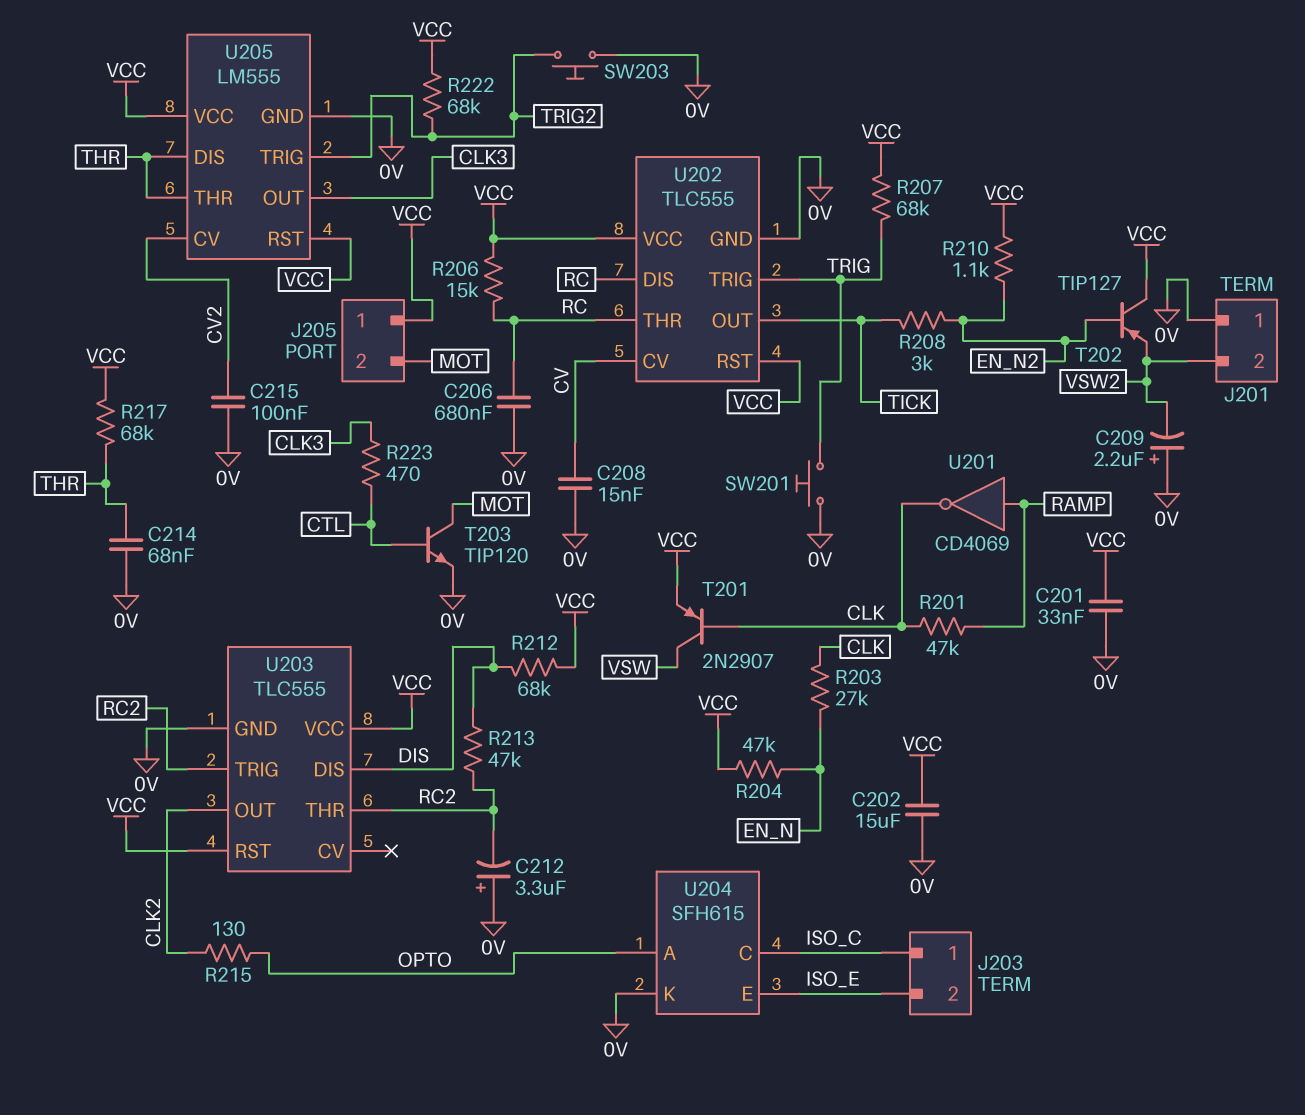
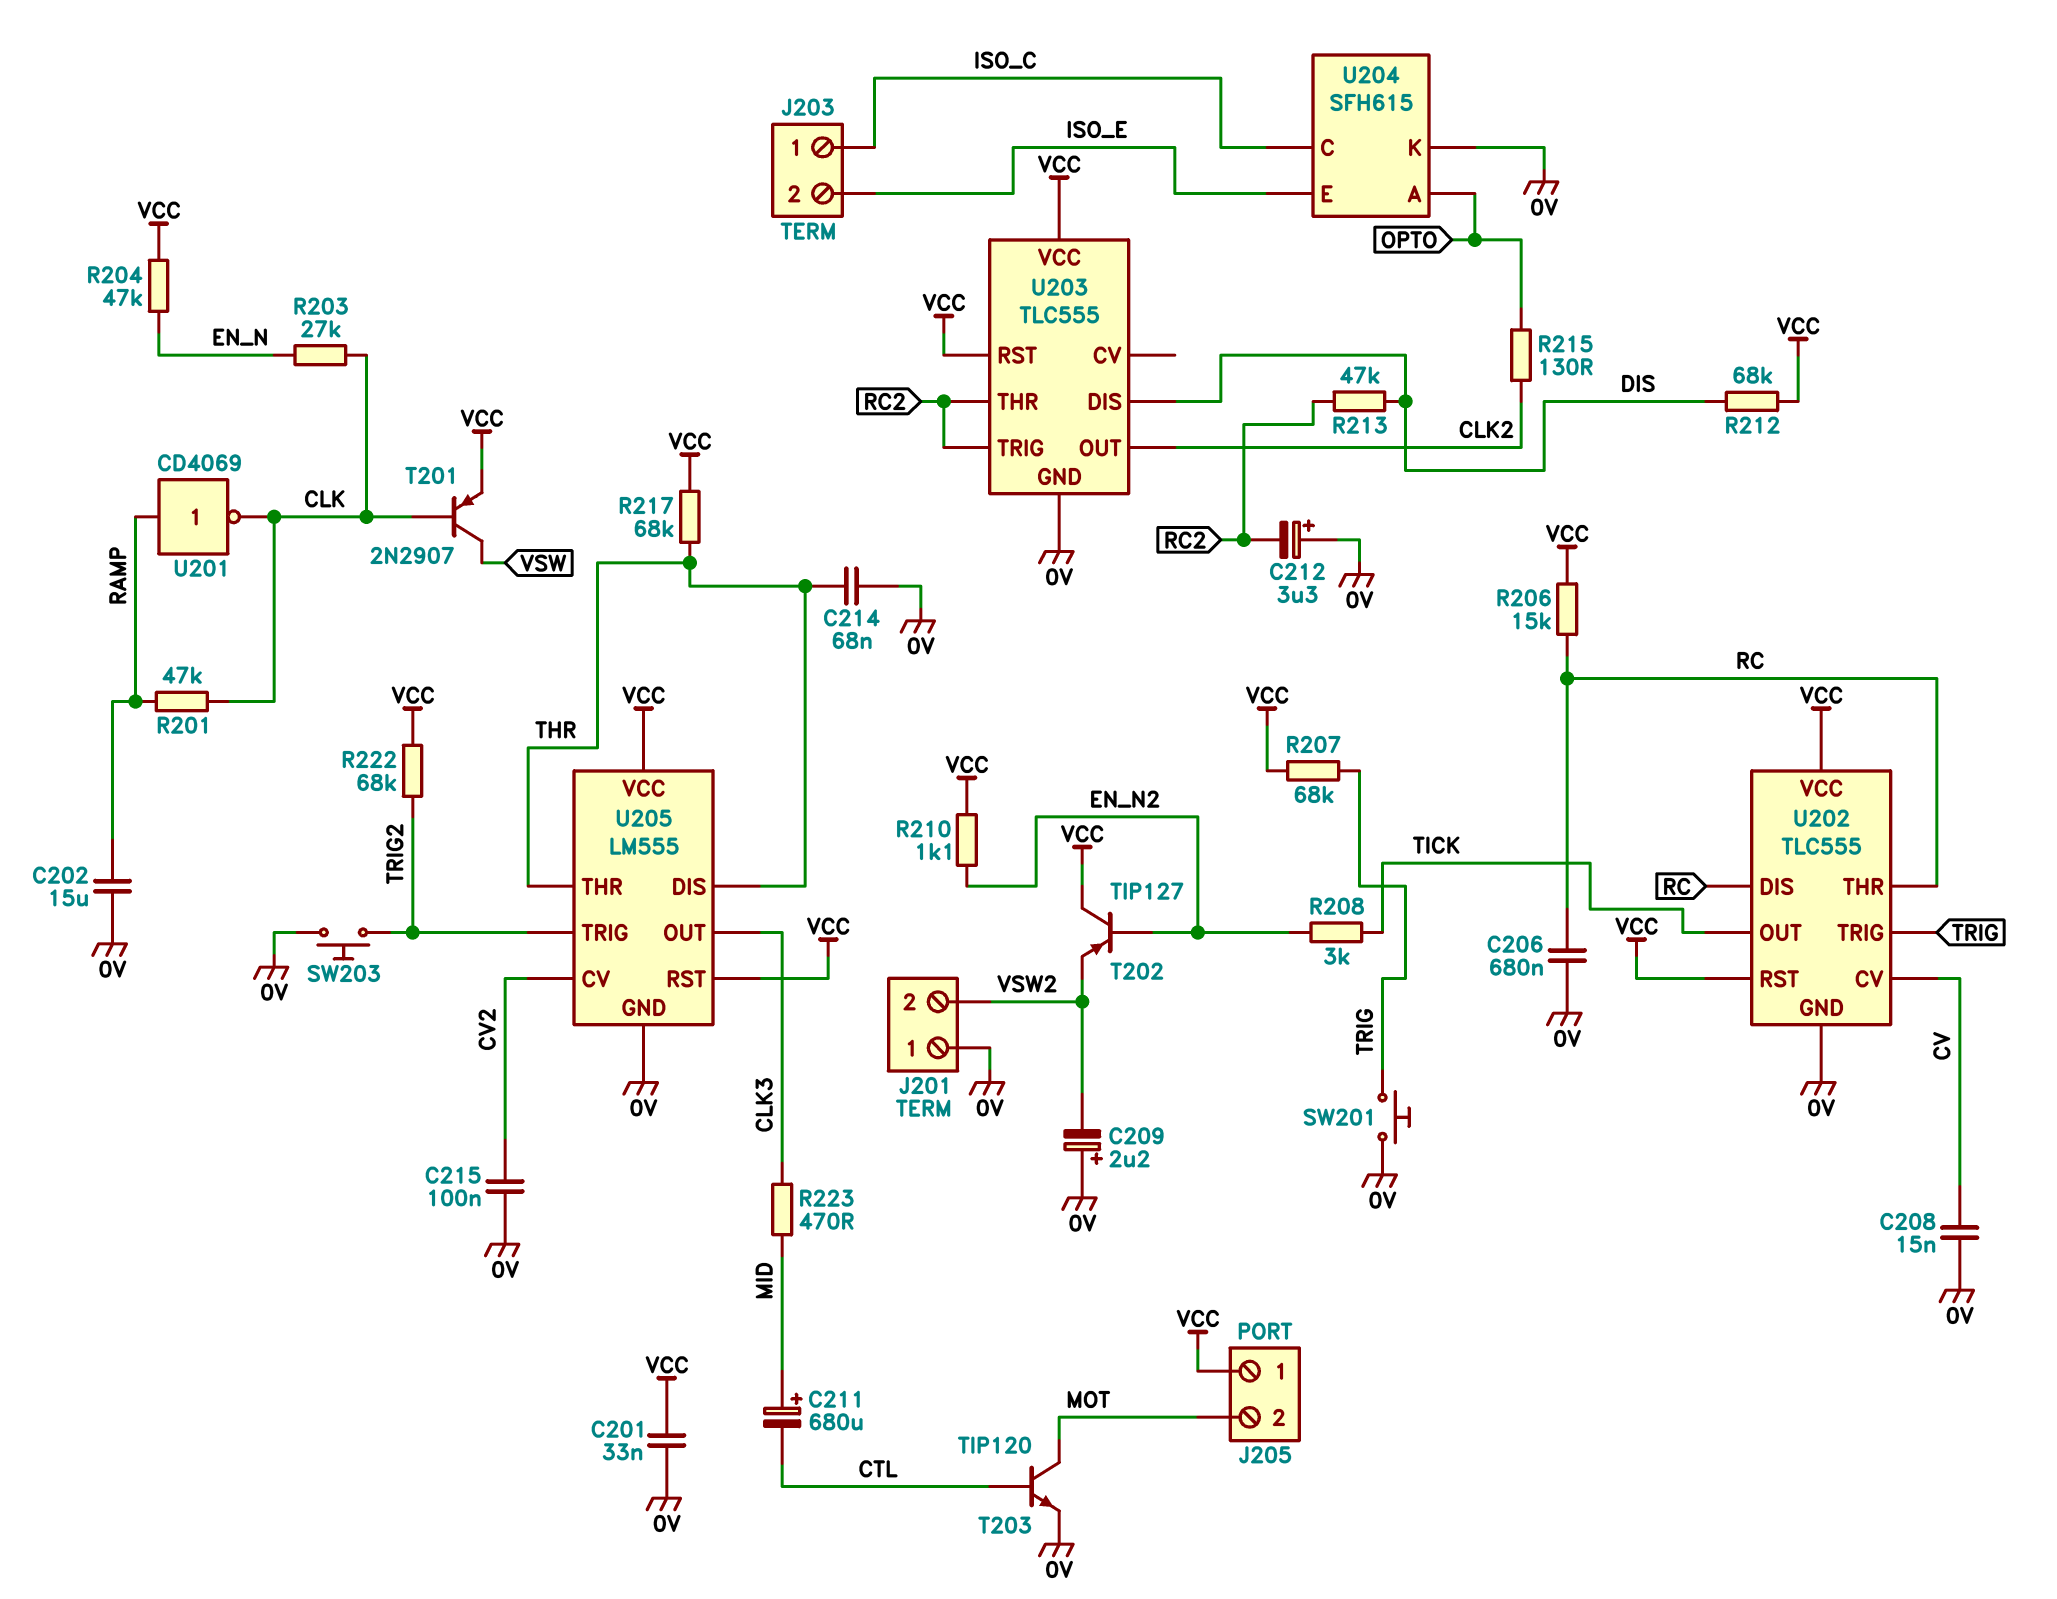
C202: 15uF (0V, VCC) -> 15uF (0V, RAMP)
C211: none -> 680uF (plus MID, minus CTL)
R223: 470 (CLK3, CTL) -> 470 (CLK3, MID)

